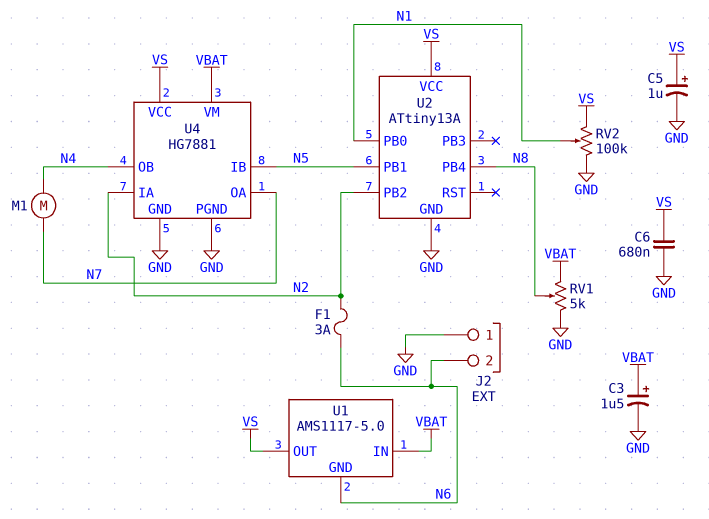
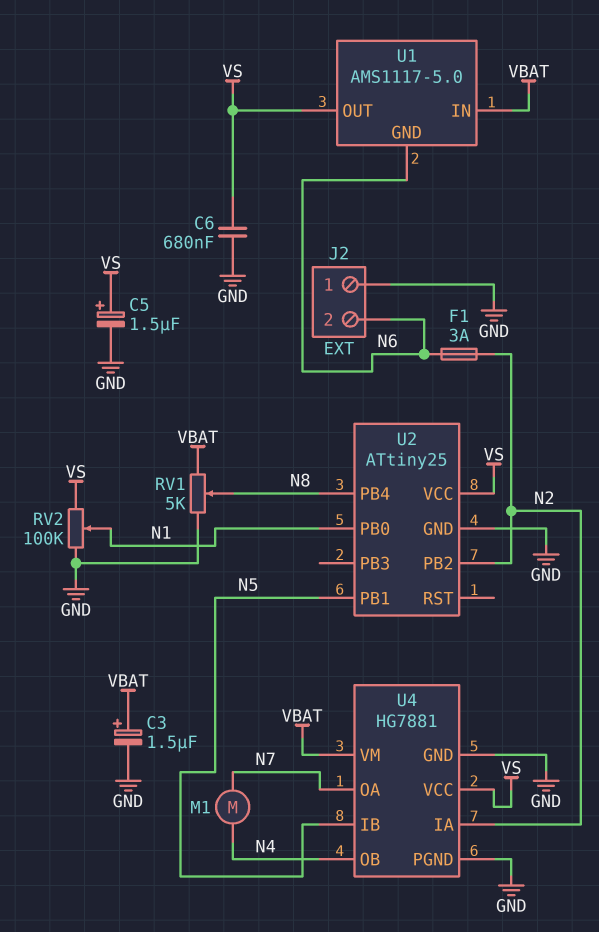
C5: 1uF (plus VS, minus GND) -> 1.5uF (plus VS, minus GND)
U2: ATtiny13A -> ATtiny25

